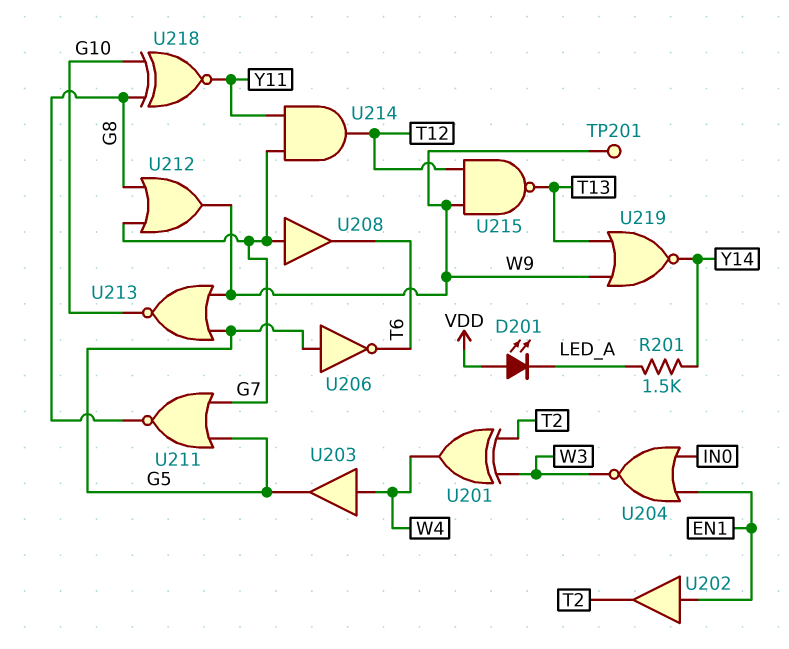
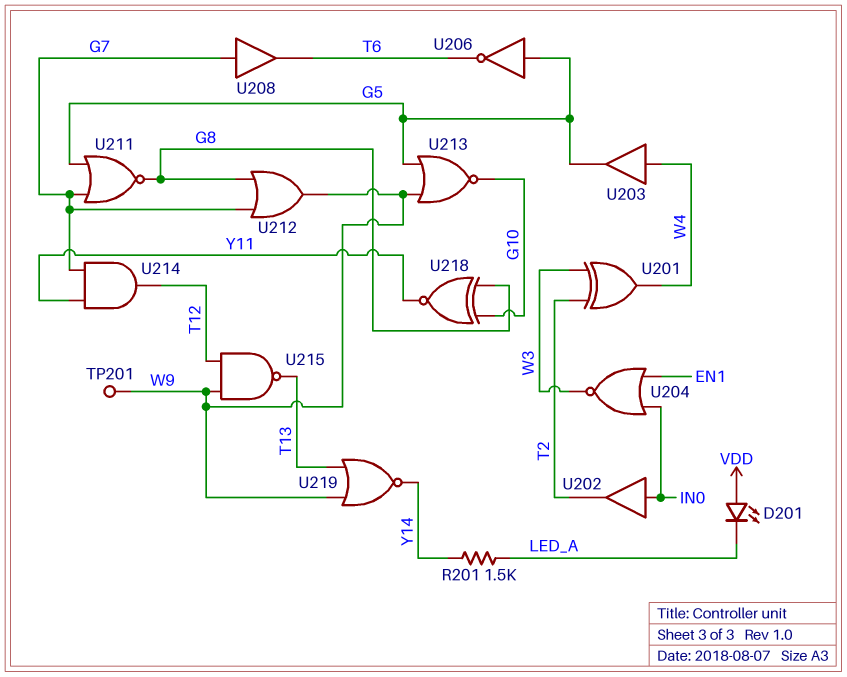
U202: buffer (in EN1, out T2) -> buffer (in IN0, out T2)

